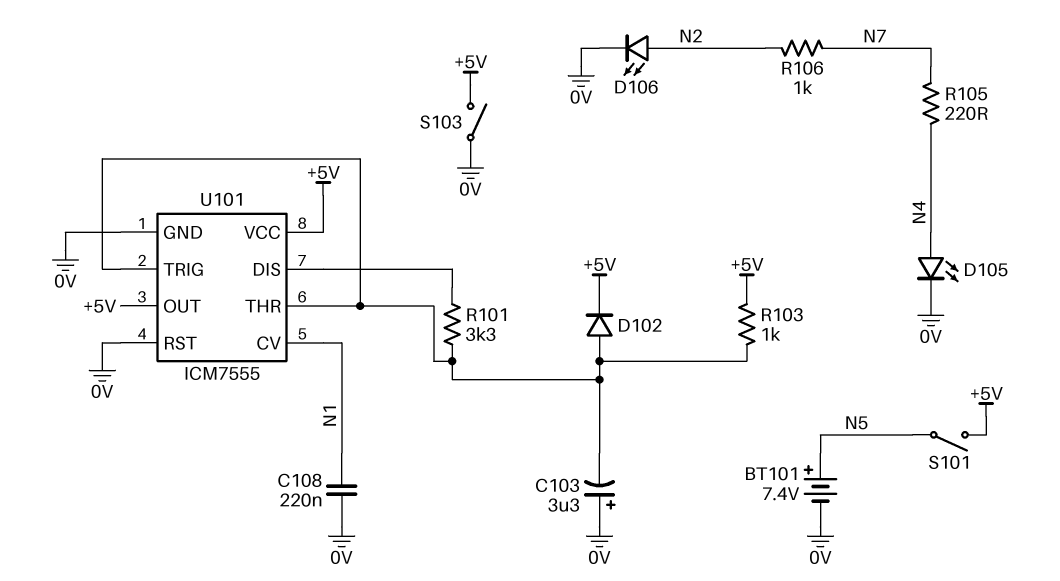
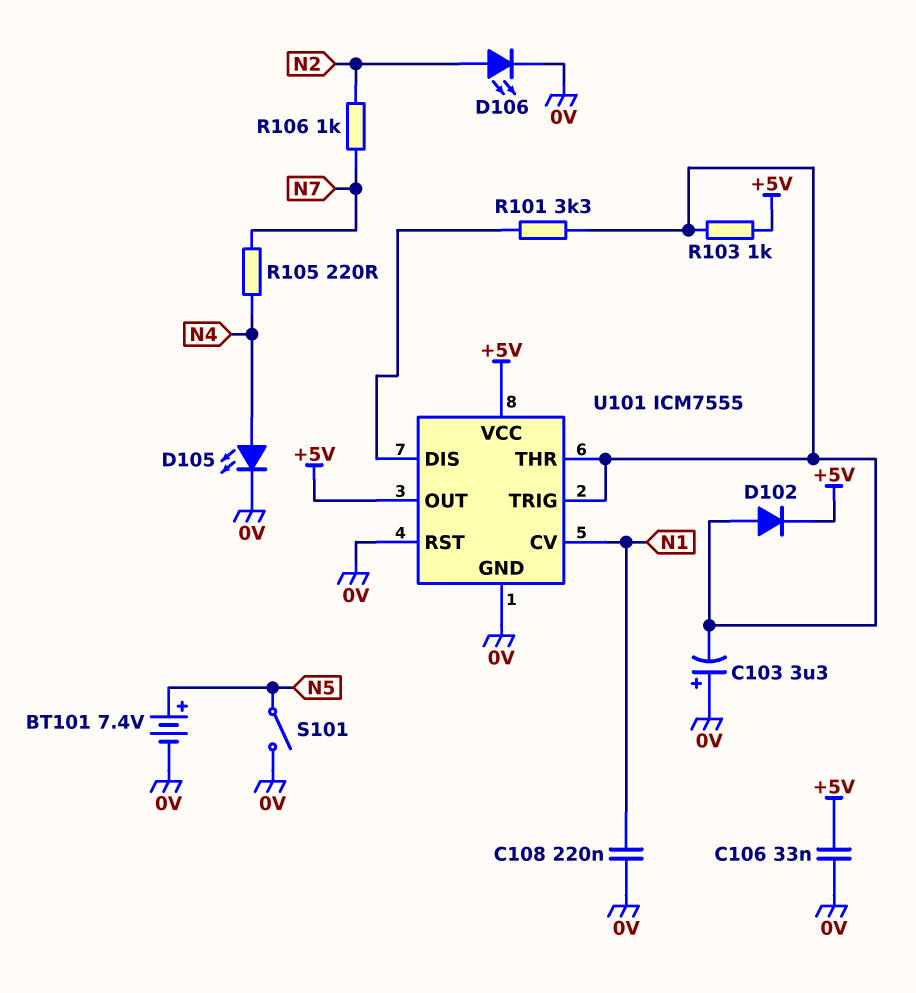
C106: none -> 33nF (+5V, 0V)
S101: switch (+5V, N5) -> switch (0V, N5)
S103: switch (+5V, 0V) -> none

